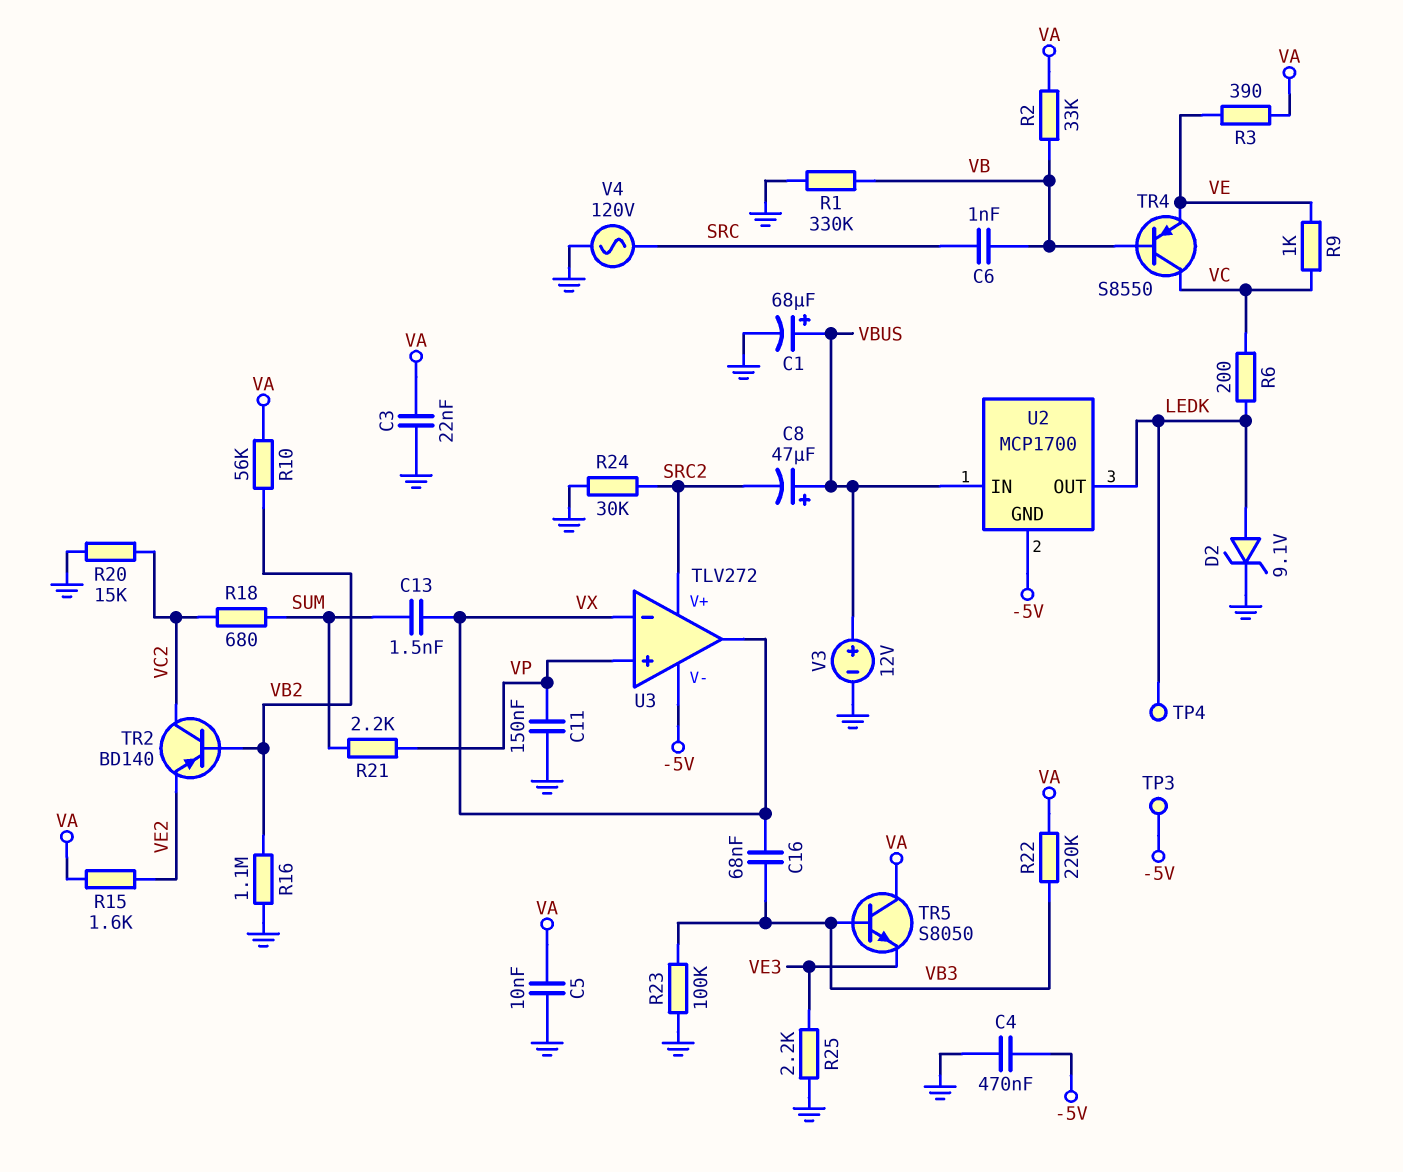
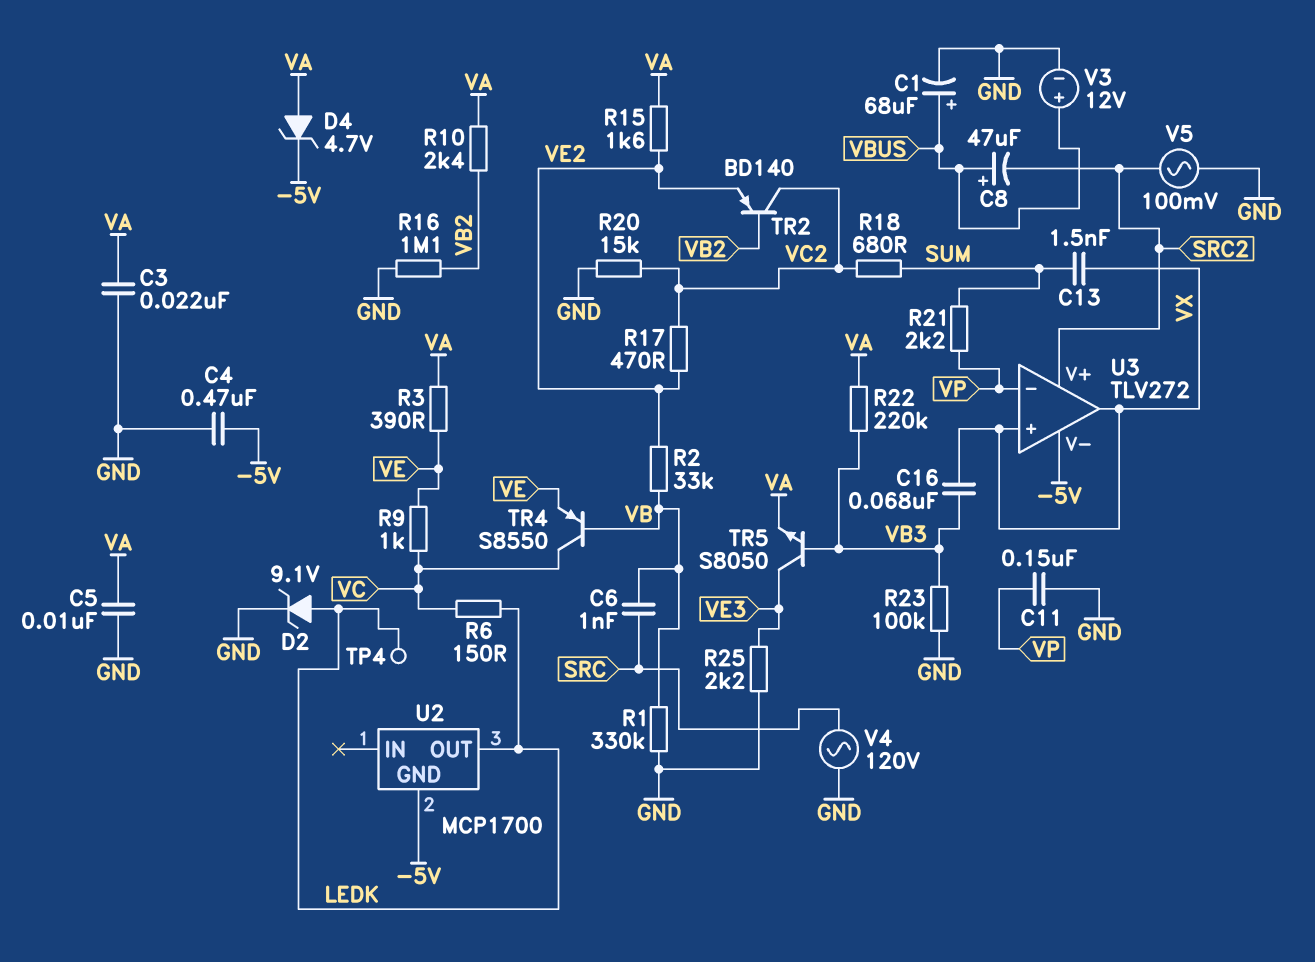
D4: none -> zener 4.7V (A VA, K -5V)
R2: 33k (VA, VB) -> 33k (VB, VE2)
R6: 200 (LEDK, VC) -> 150 (LEDK, VC)
R10: 56k (VA, VB2) -> 2.4k (VA, VB2)
R17: none -> 470 (VC2, VE2)
R24: 30k (GND, SRC2) -> none
TP3: test point (-5V) -> none
TR5: NPN S8050 (B VB3, C VA, E VE3) -> NPN S8050 (B VB3, C VE3, E VA)
U2 pin IN: VBUS -> none
U3 pin in+: VP -> VX
U3 pin in-: VX -> VP
V5: none -> AC 100mV (GND, SRC2)

